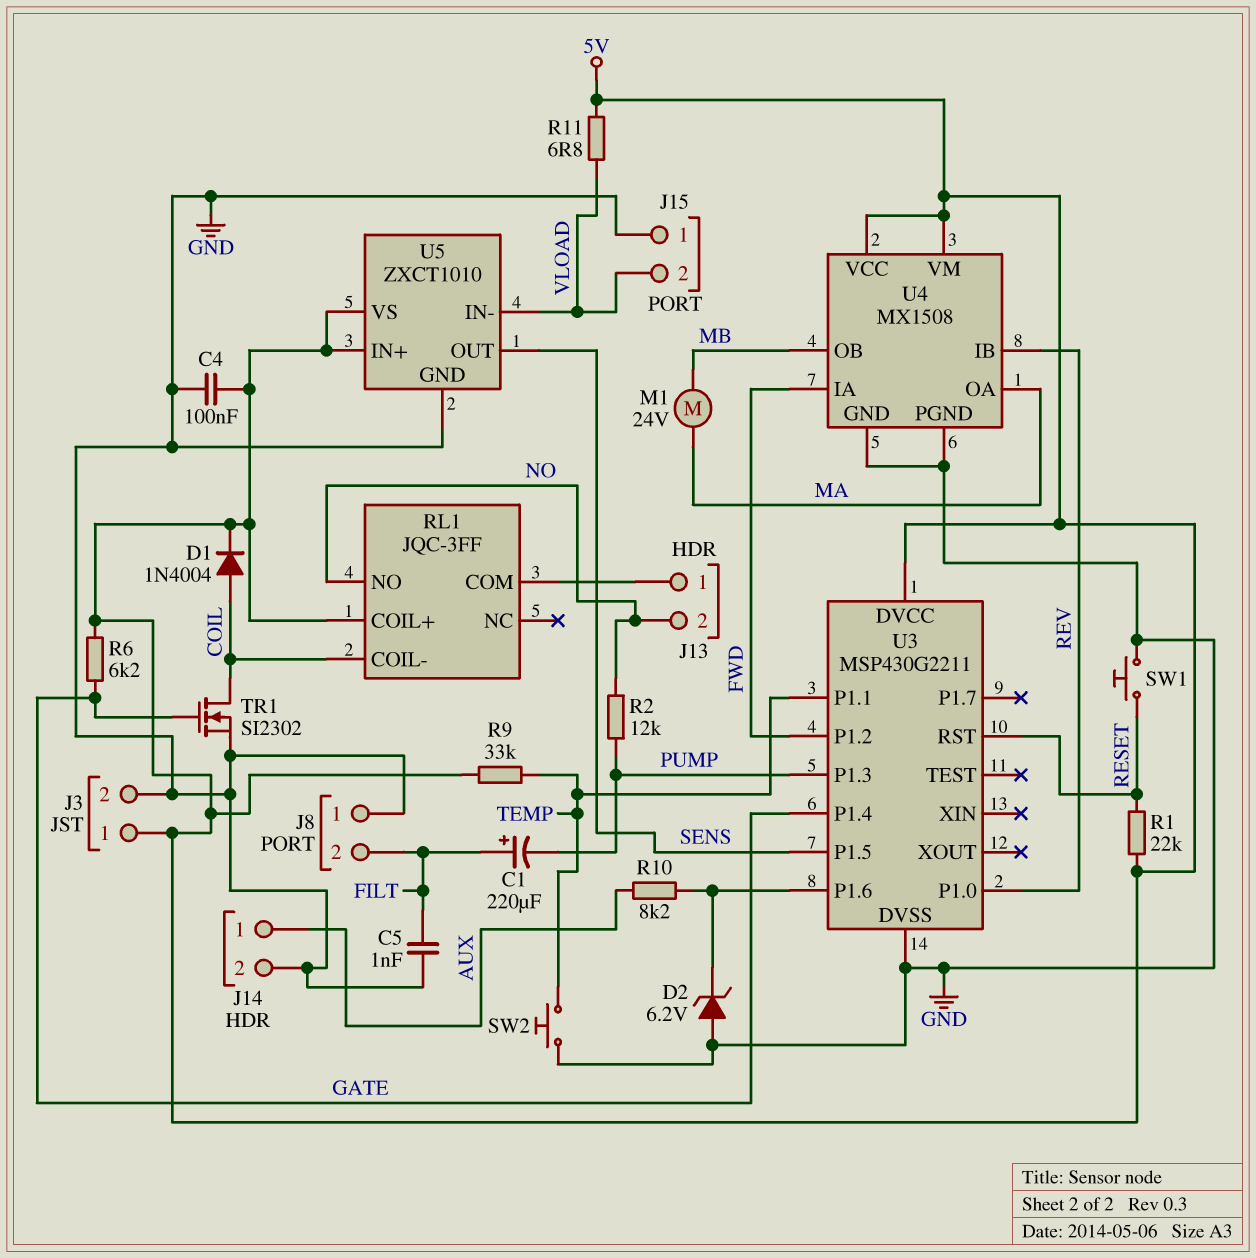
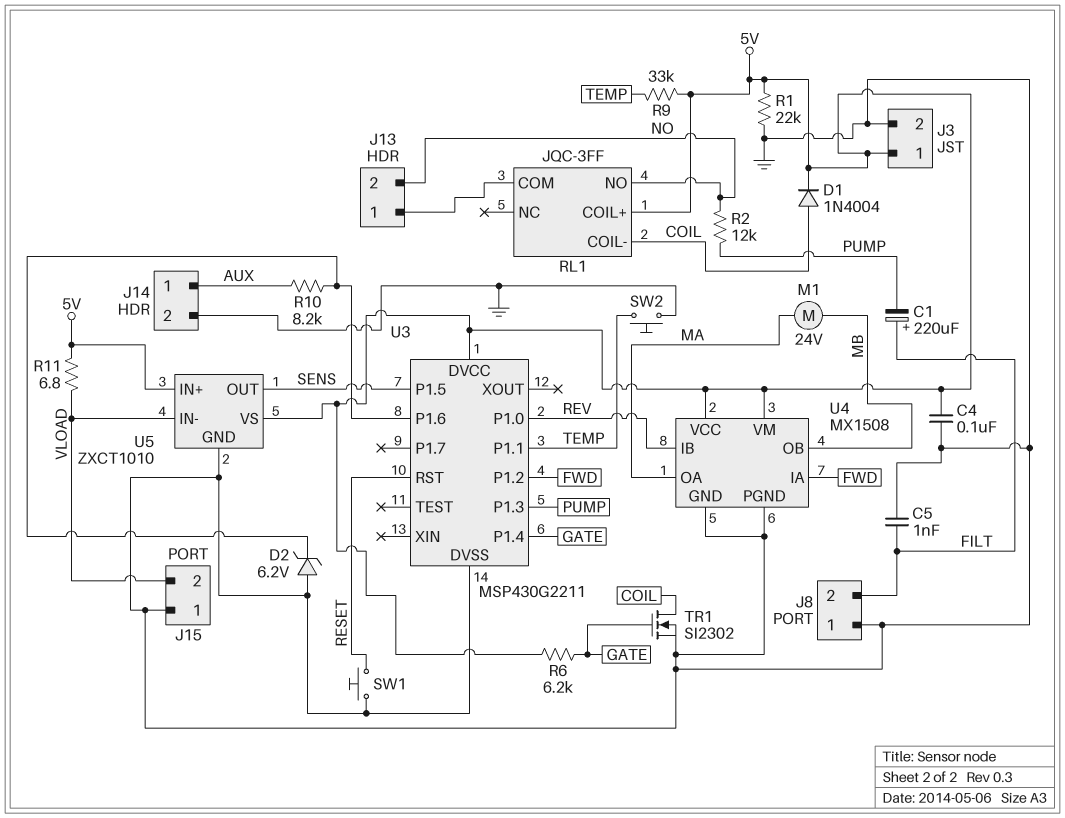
R1: 22k (5V, RESET) -> 22k (5V, GND)

